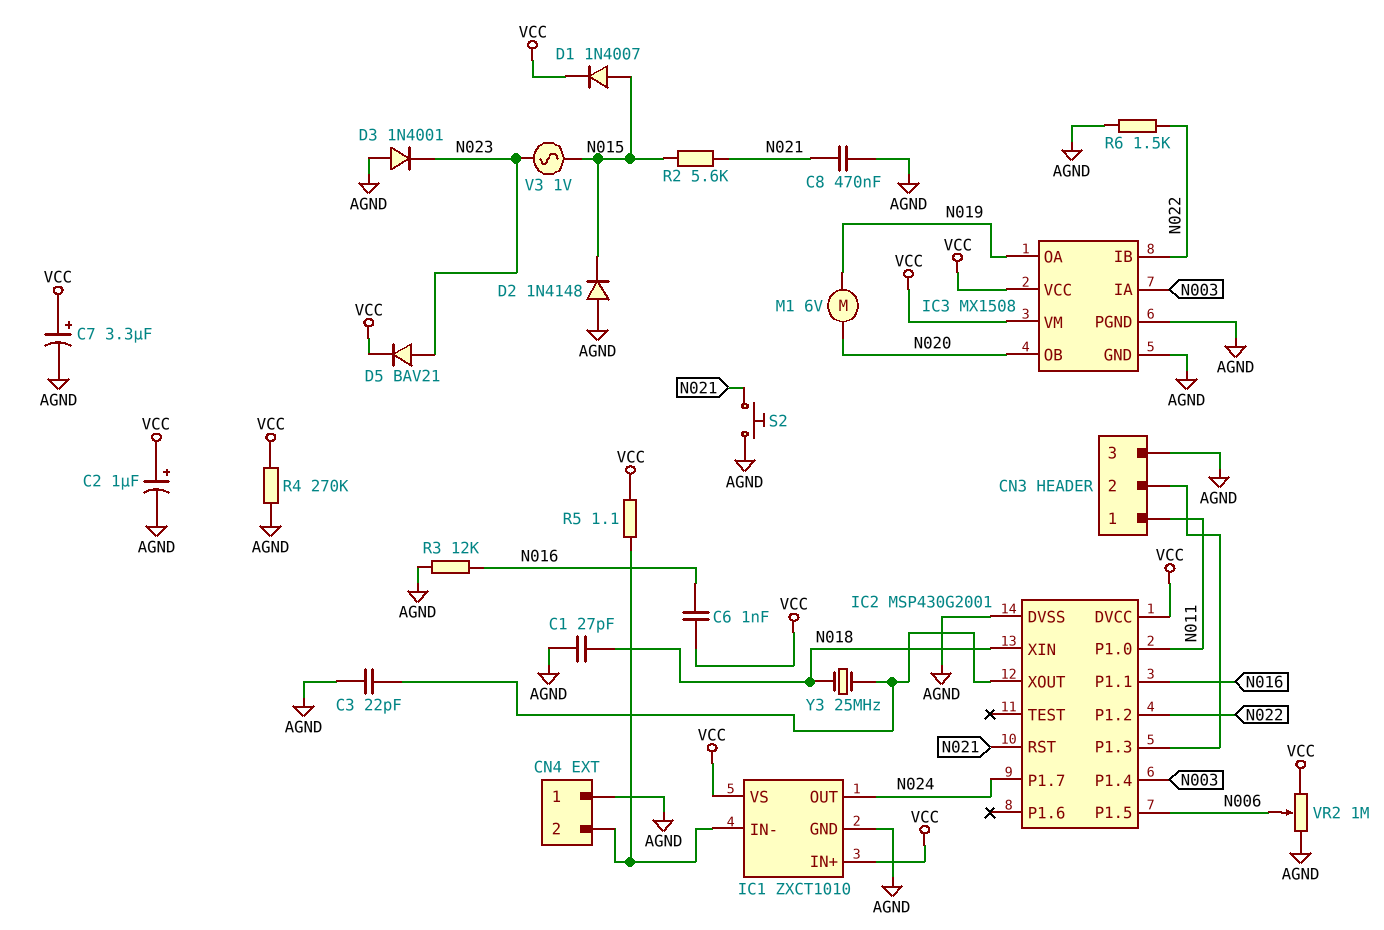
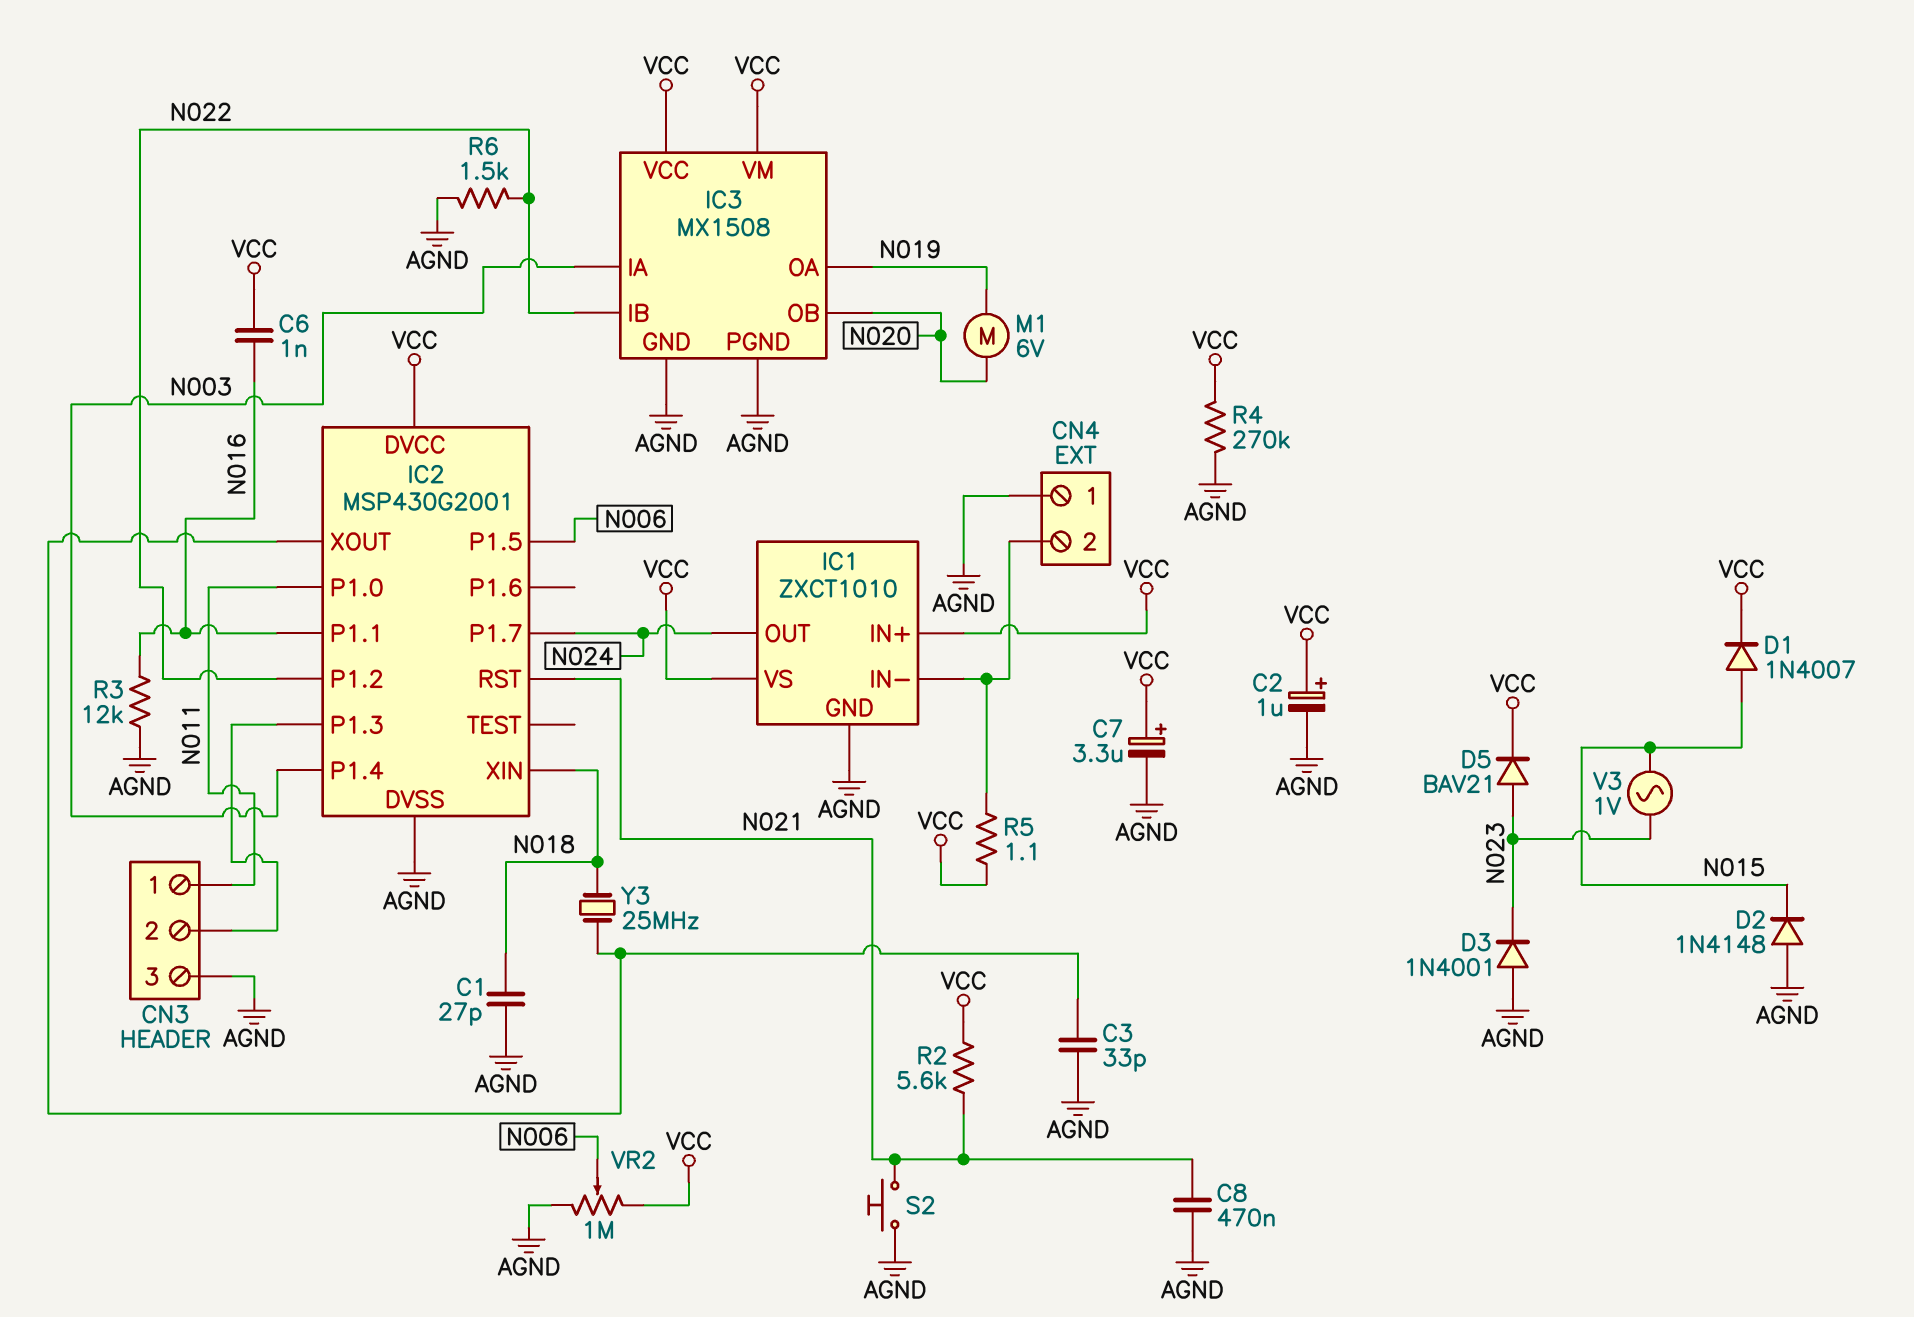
C3: 22pF (AGND, IC2/XOUT) -> 33pF (AGND, IC2/XOUT)
R2: 5.6k (N015, N021) -> 5.6k (N021, VCC)

